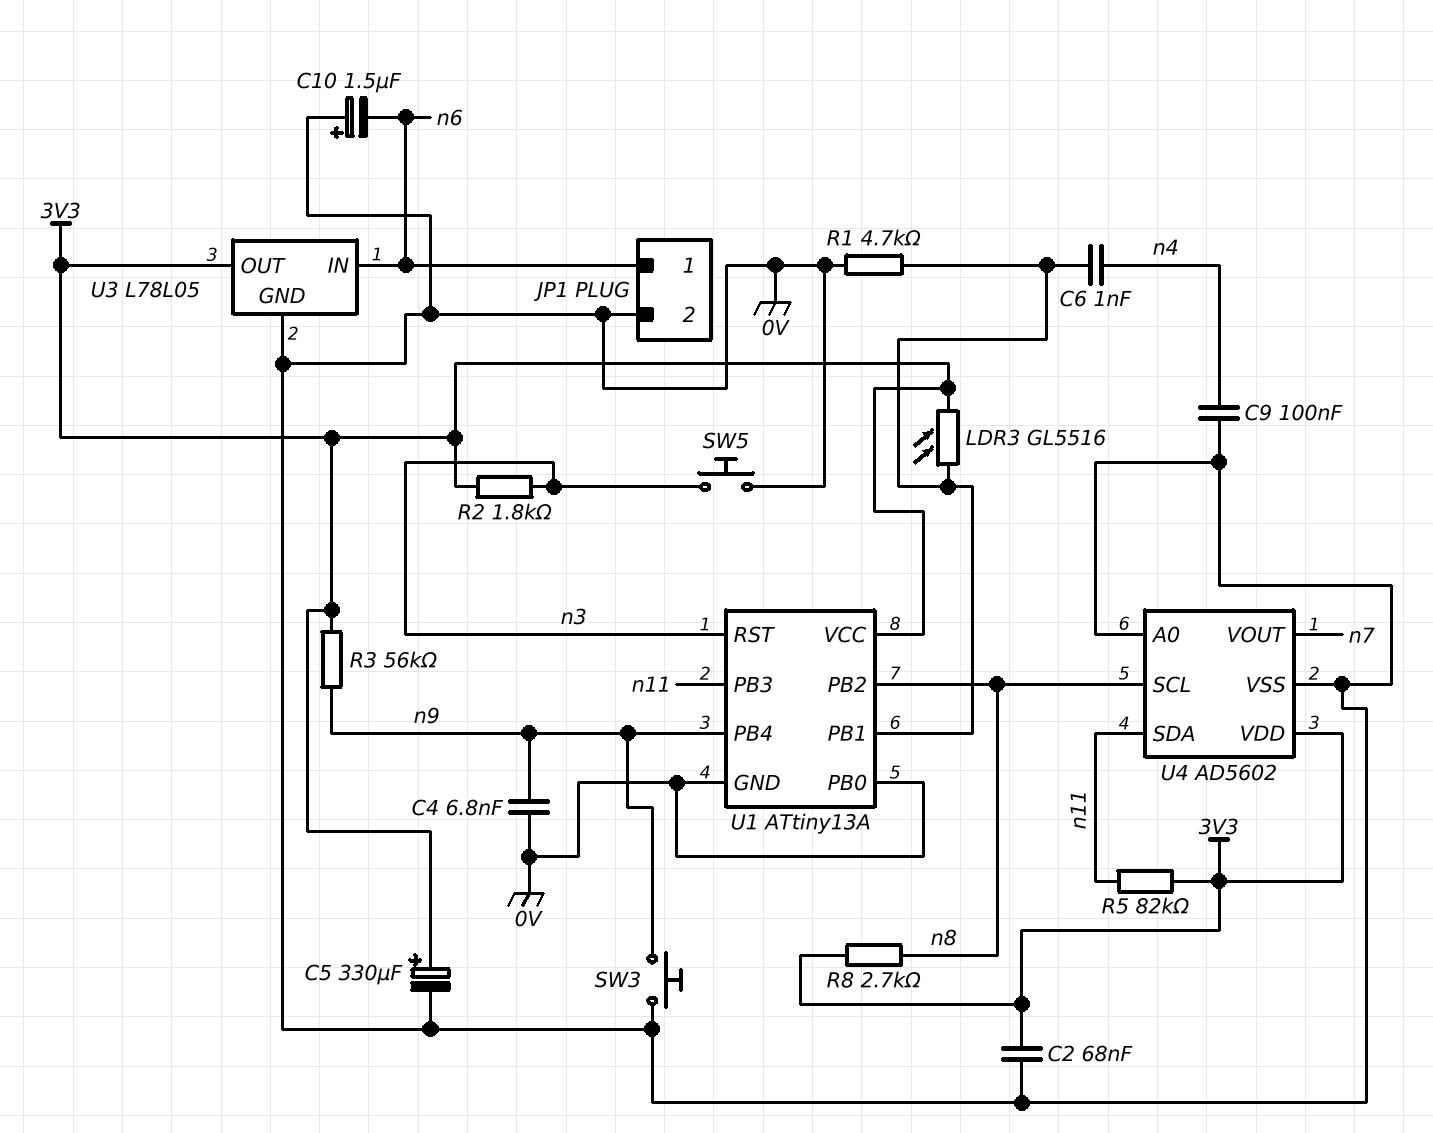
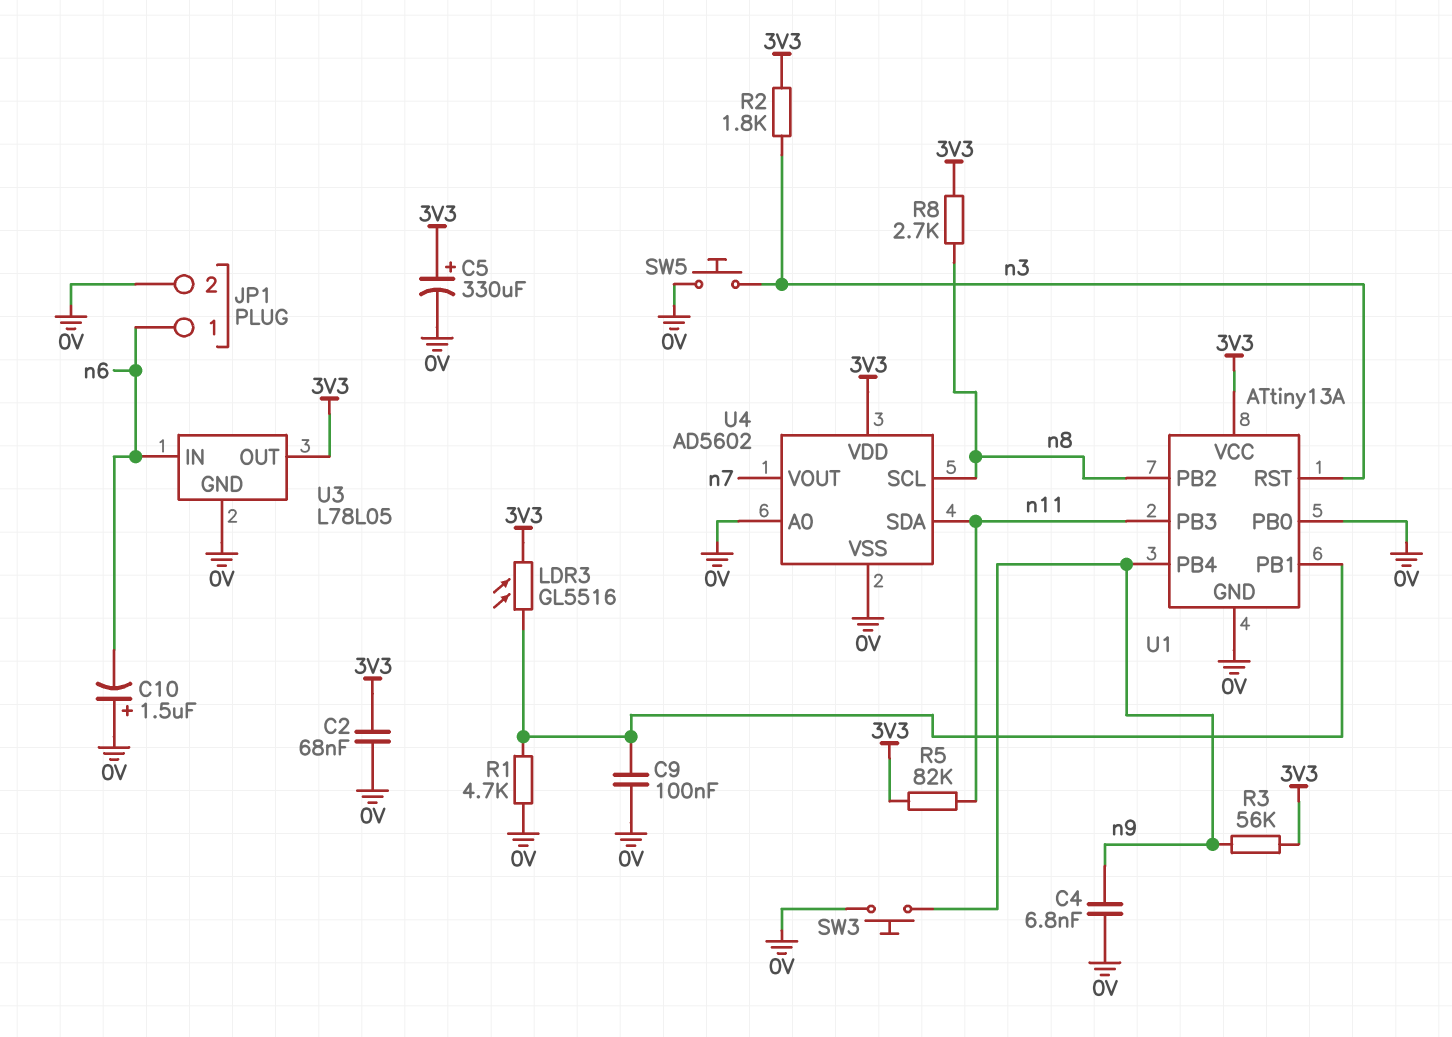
C6: 1nF (U1/PB1, n4) -> none
C9: 100nF (0V, n4) -> 100nF (0V, U1/PB1)

